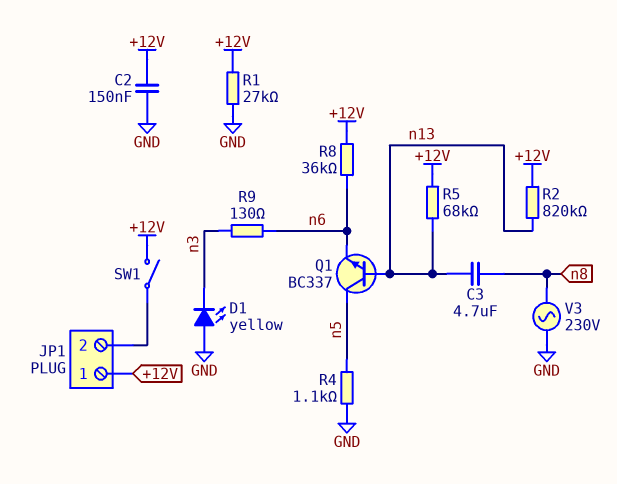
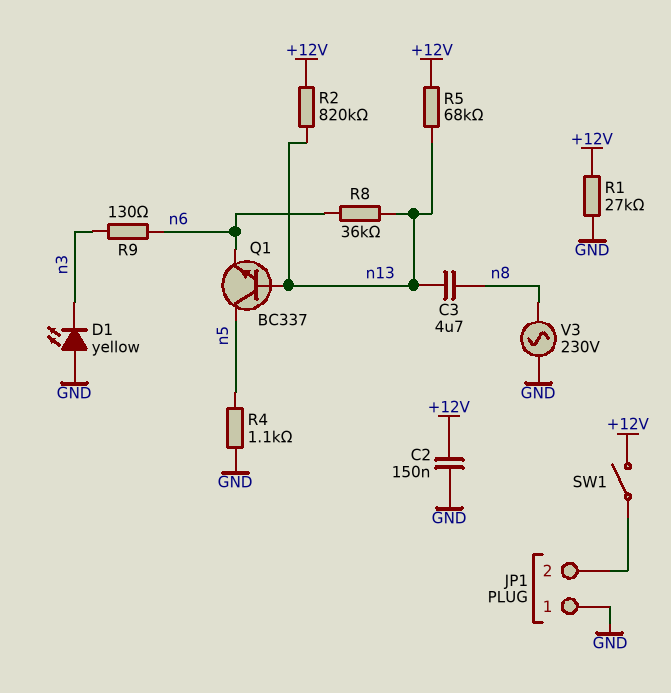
JP1 pin 1: +12V -> GND
R8: 36k (+12V, n6) -> 36k (n6, n13)

